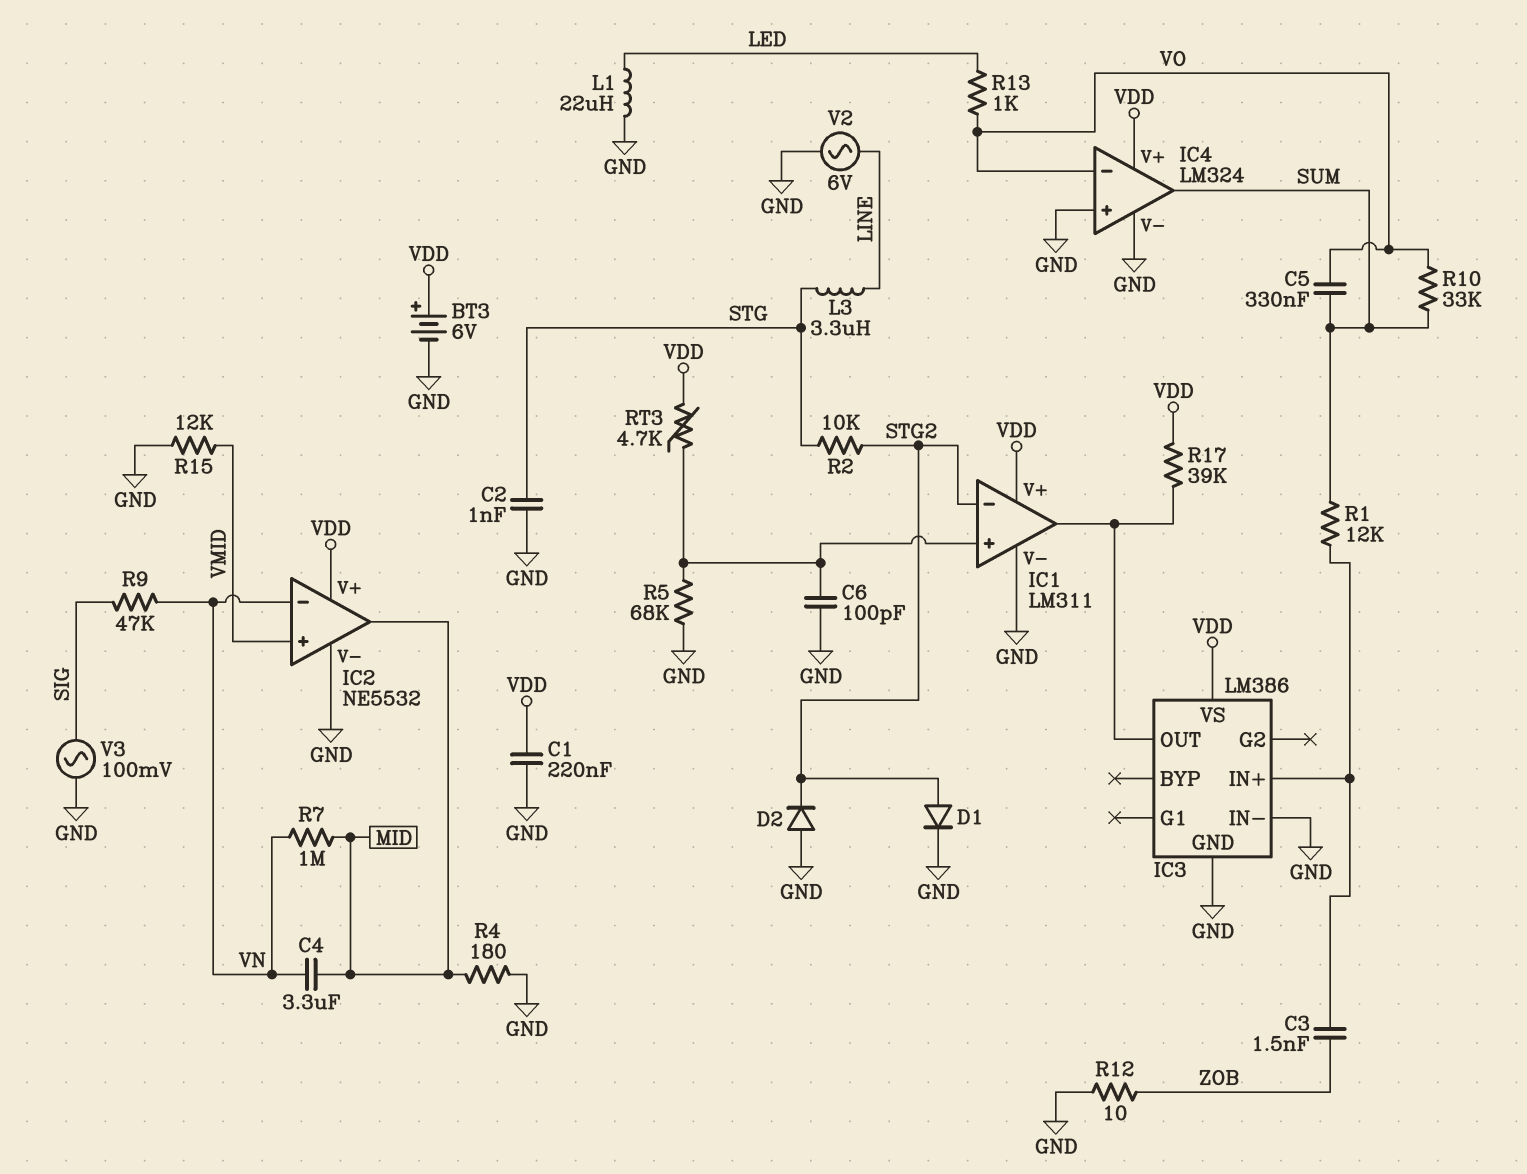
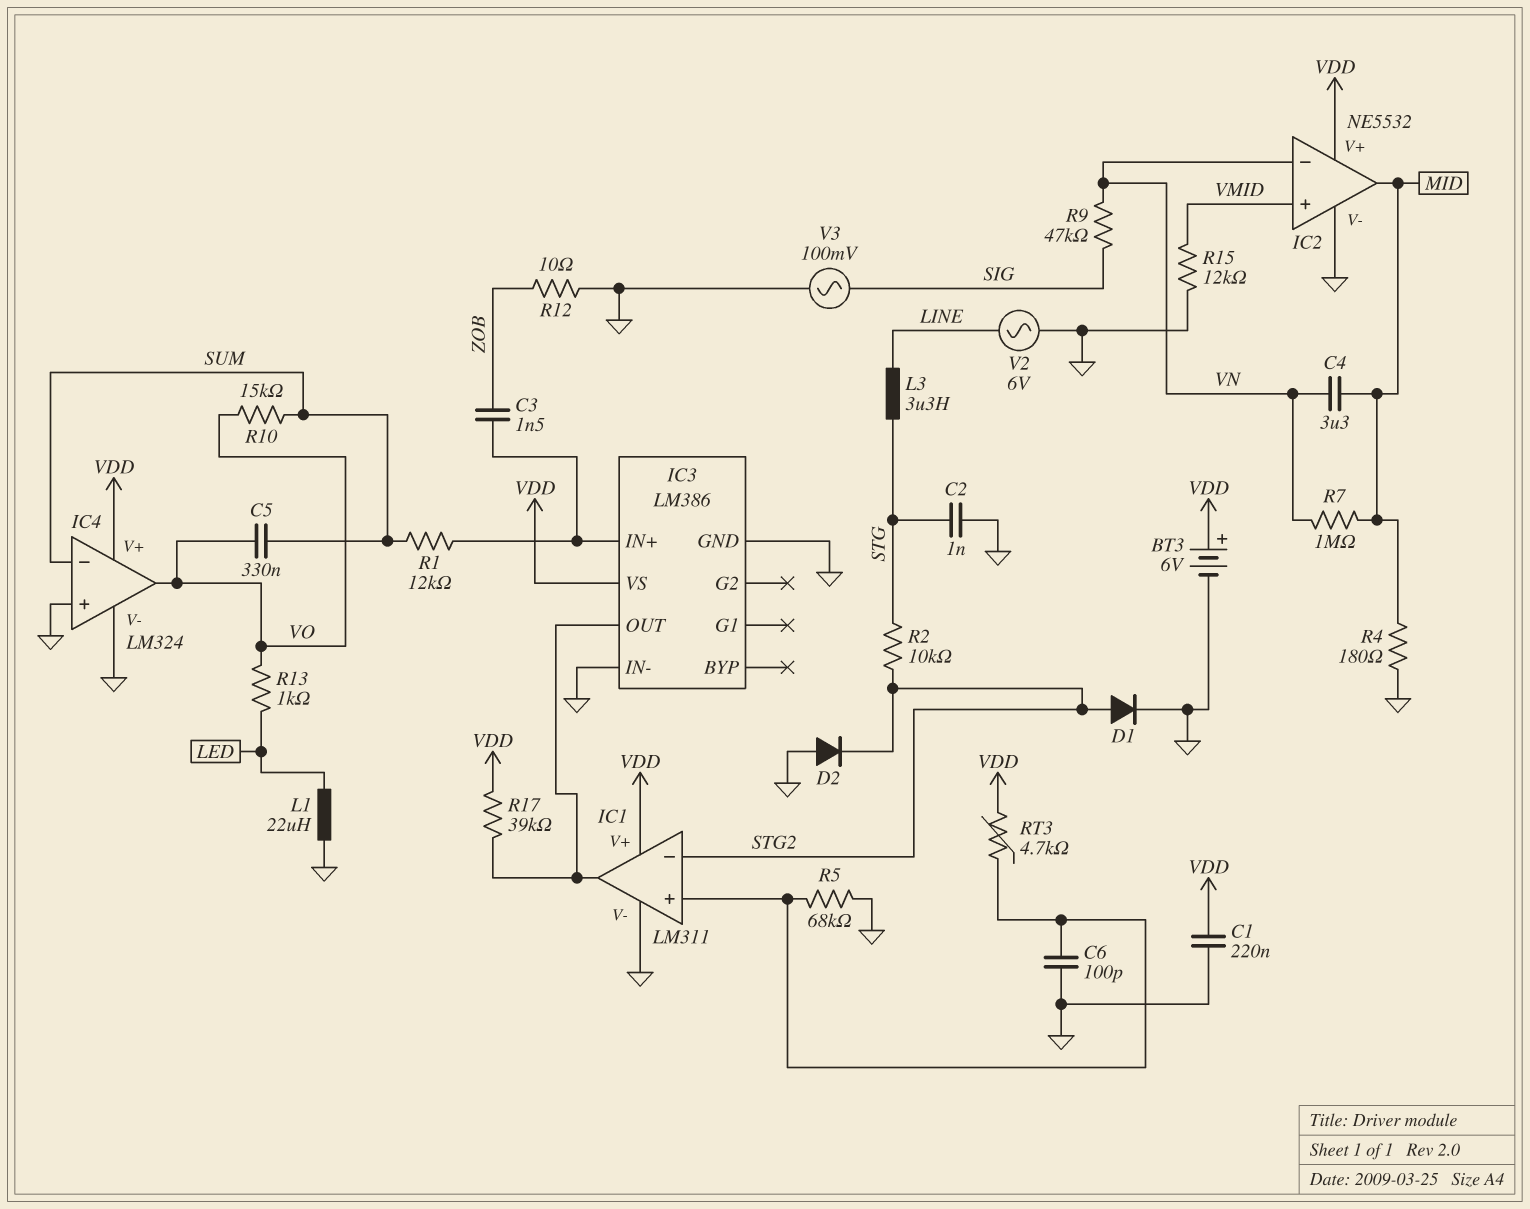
IC4 pin in-: VO -> SUM
IC4 pin out: SUM -> VO
R10: 33k (SUM, VO) -> 15k (SUM, VO)

